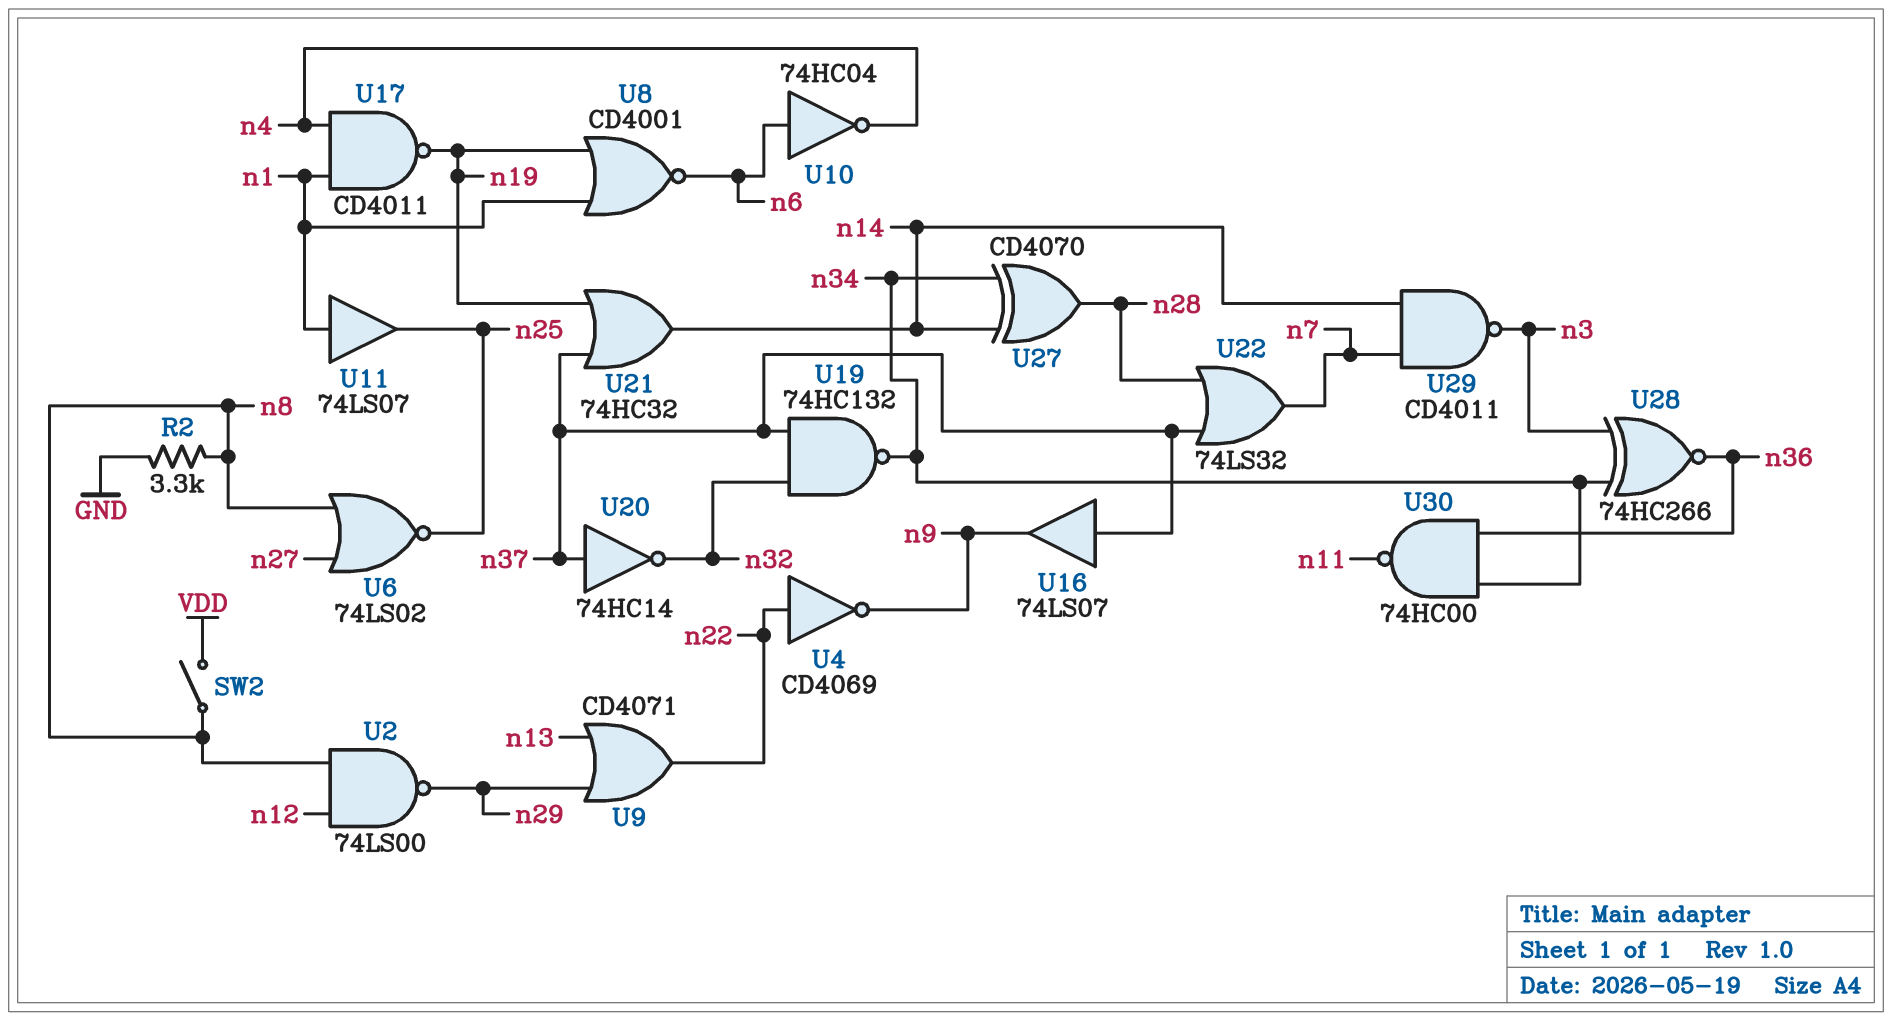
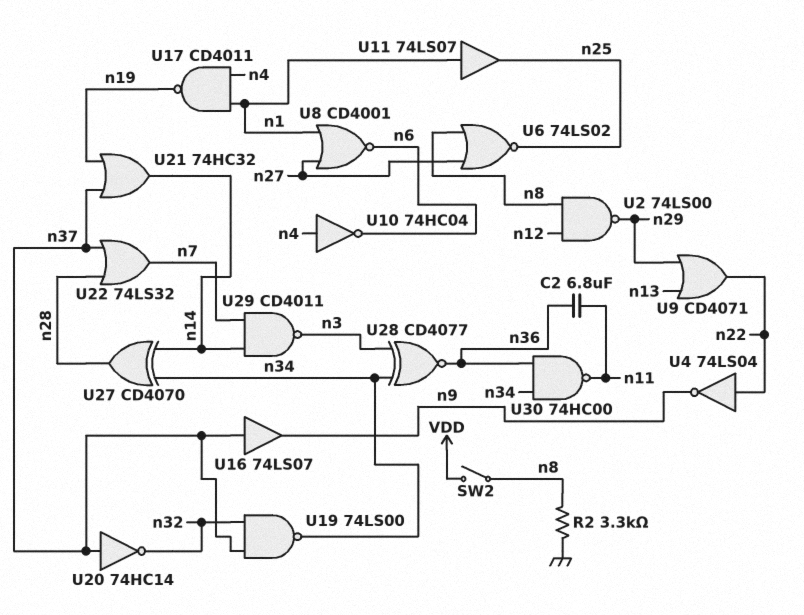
C2: none -> 6.8uF (n11, n36)
U4: NOT CD4069 (in n22, out n9) -> NOT 74LS04 (in n22, out n9)
U8: NOR CD4001 (in n1, in n19, out n6) -> NOR CD4001 (in n1, in n27, out n6)
U10: NOT 74HC04 (in n6, out n4) -> NOT 74HC04 (in n4, out n6)
U19: NAND 74HC132 (in n32, in n37, out n34) -> NAND 74LS00 (in n32, in n37, out n34)
U28: XNOR 74HC266 (in n3, in n34, out n36) -> XNOR CD4077 (in n3, in n34, out n36)

